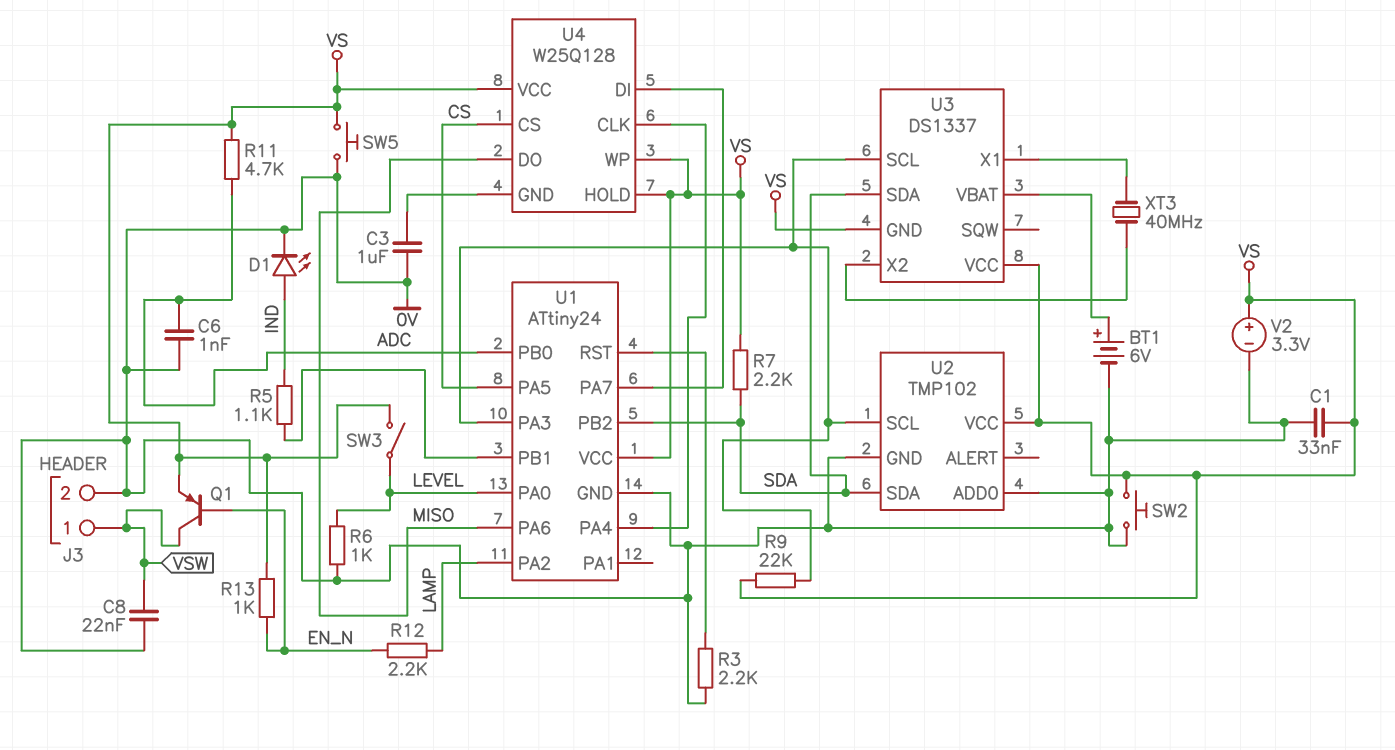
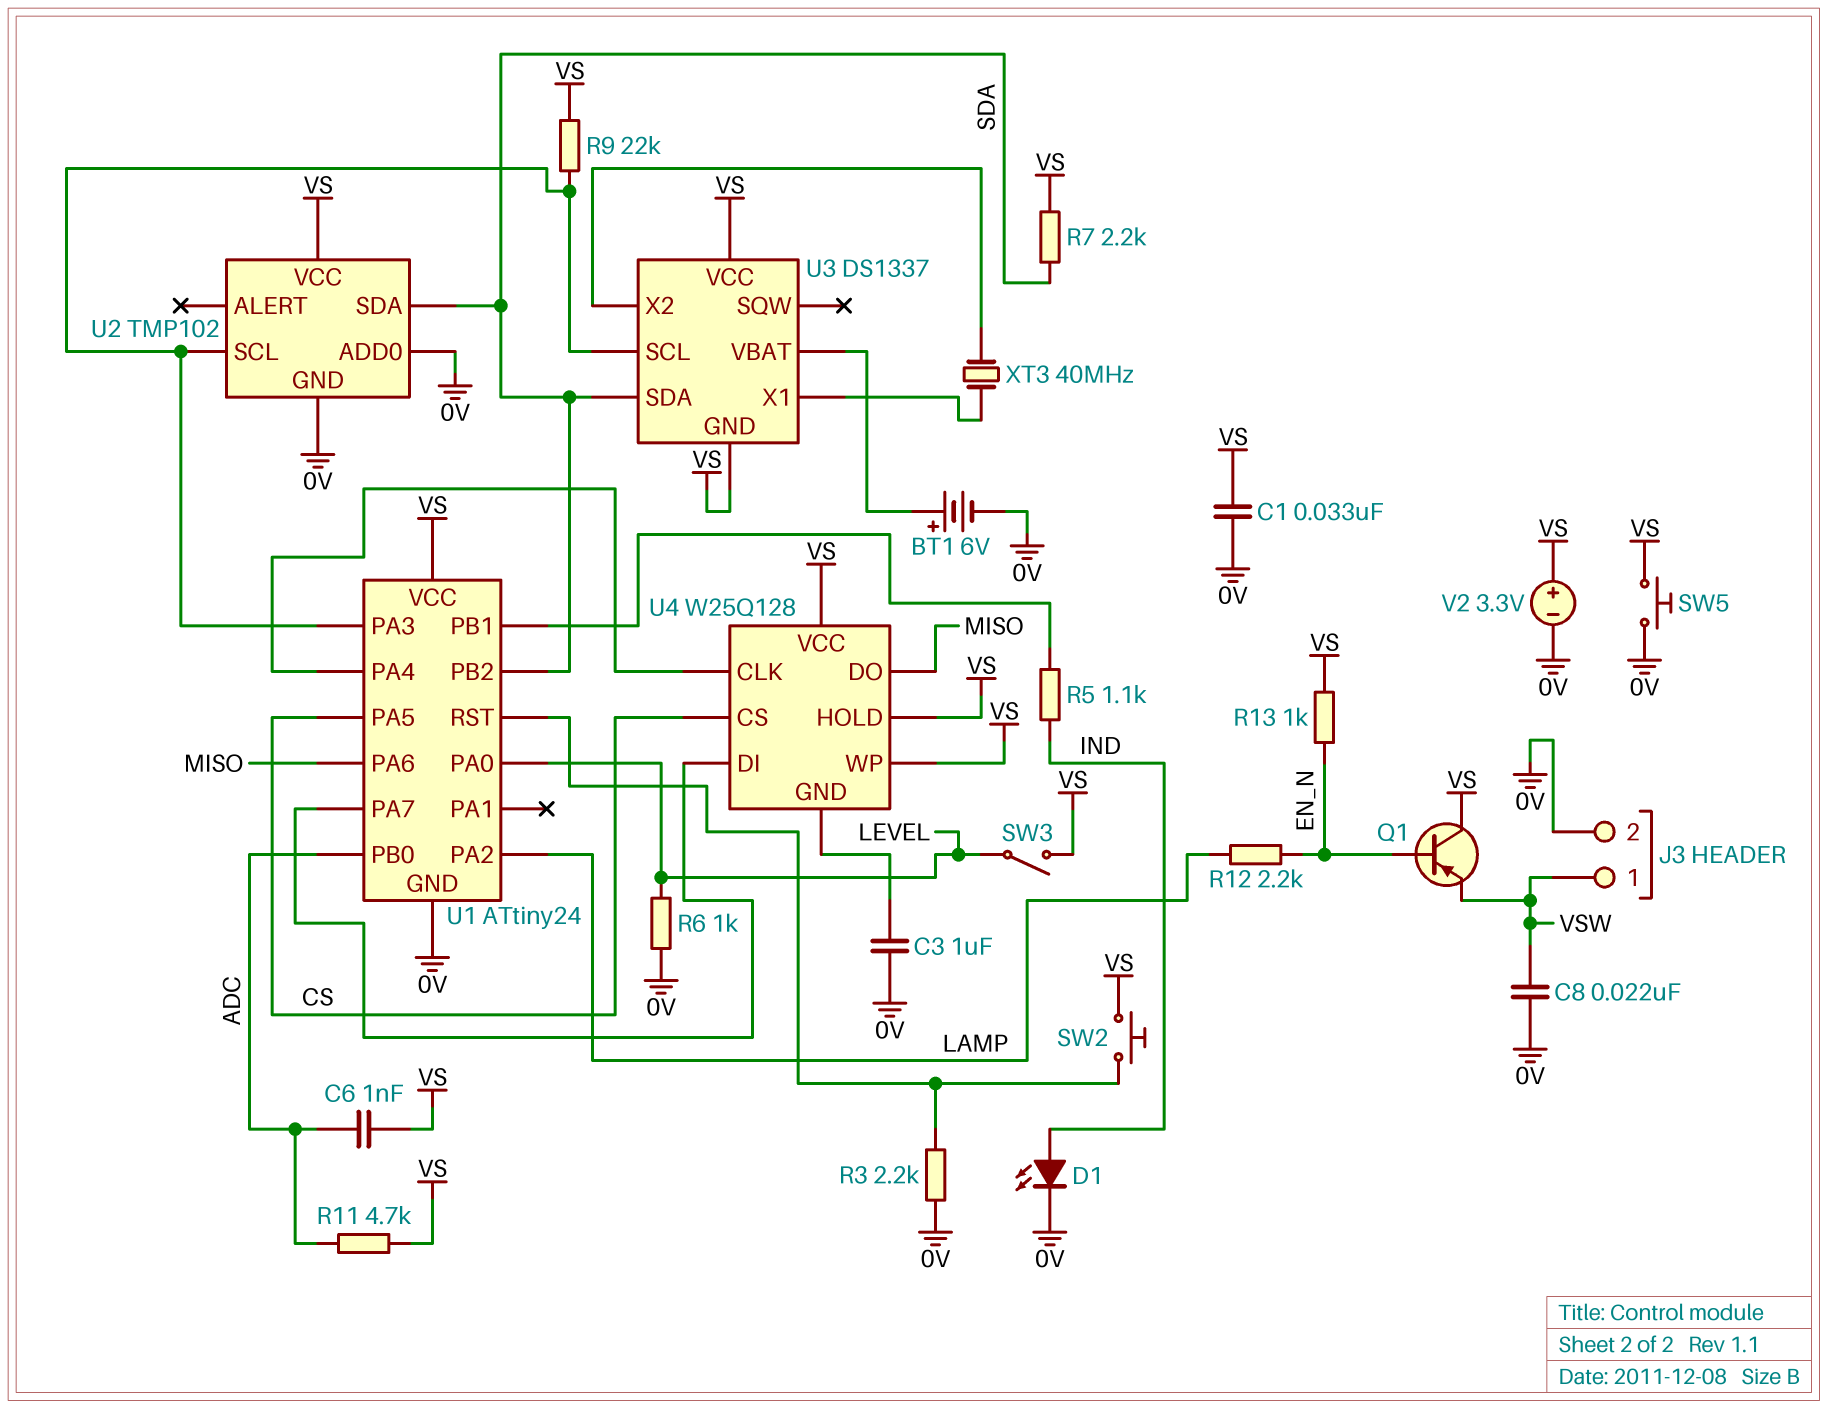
C6: 1nF (0V, ADC) -> 1nF (ADC, VS)
Q1: PNP (B EN_N, C VSW, E VS) -> PNP (B EN_N, C VS, E VSW)
SW2: button (0V, VS) -> button (U1/RST, VS)

